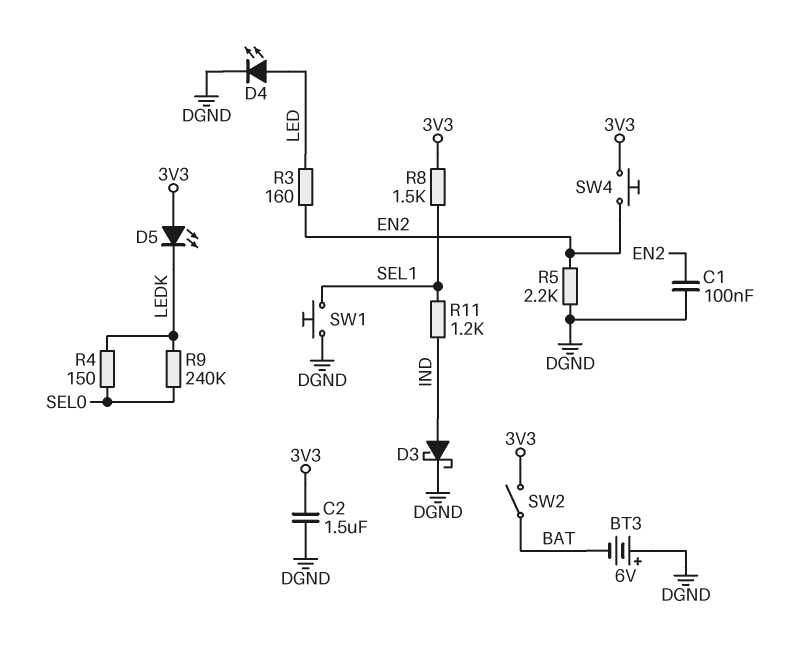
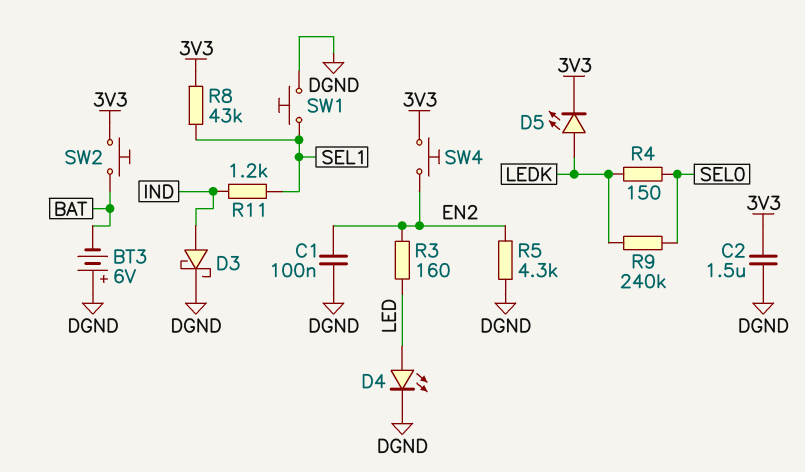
D5: LED (A 3V3, K LEDK) -> LED (A LEDK, K 3V3)
R5: 2.2k (DGND, EN2) -> 4.3k (DGND, EN2)
R8: 1.5k (3V3, SEL1) -> 43k (3V3, SEL1)
SW2: switch (3V3, BAT) -> button (3V3, BAT)

